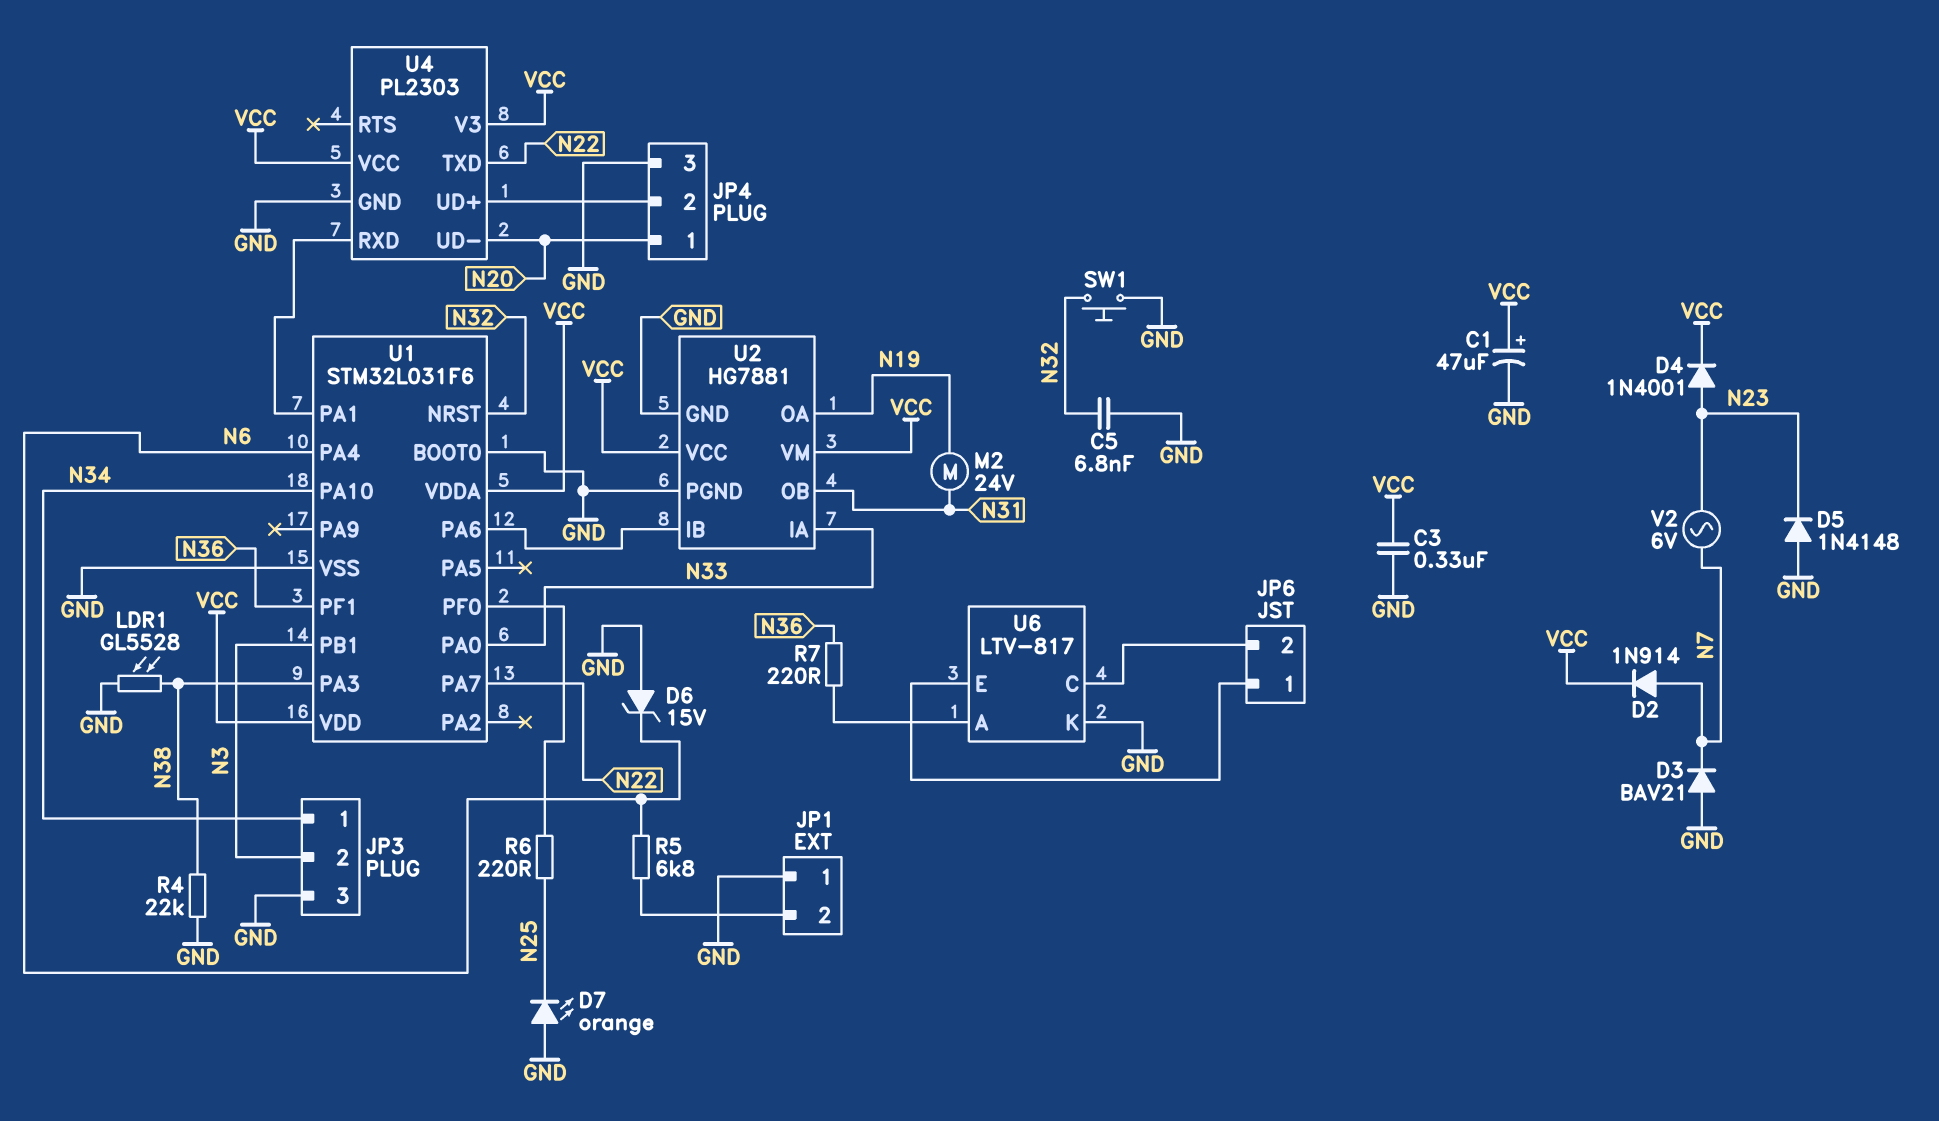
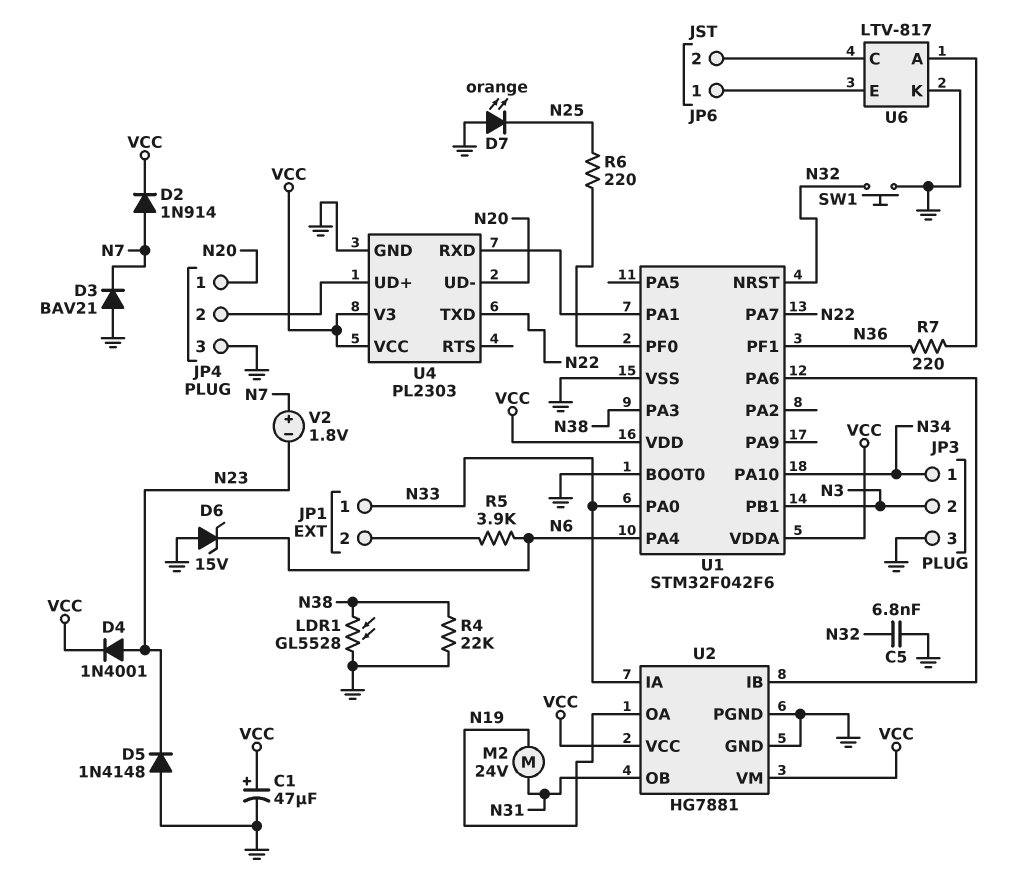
C3: 330nF (GND, VCC) -> none
JP1 pin 1: GND -> N33
R5: 6.8k (JP1/2, N6) -> 3.9k (JP1/2, N6)
U1: STM32L031F6 -> STM32F042F6
V2: AC 6V (N7, N23) -> 1.8V (plus N7, minus N23)

